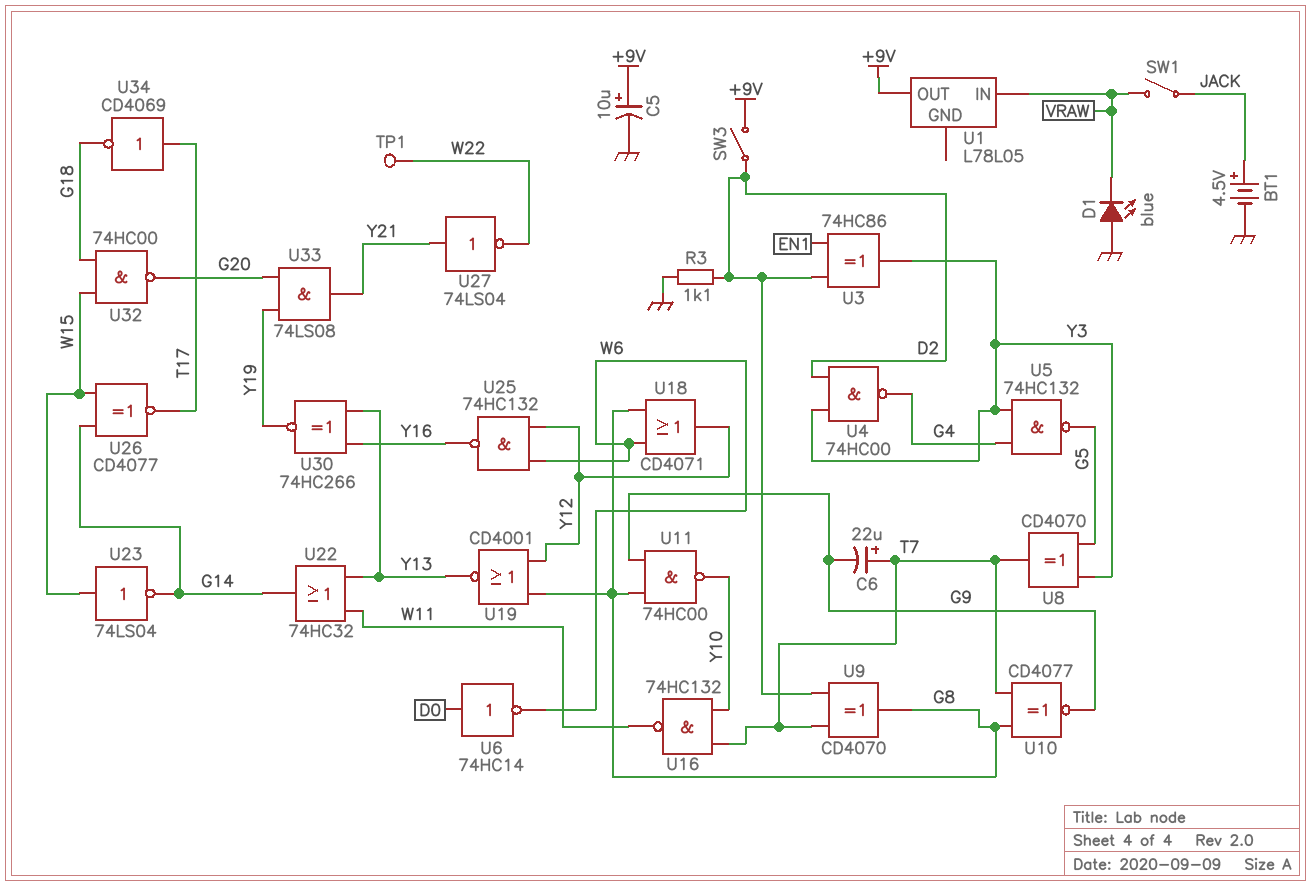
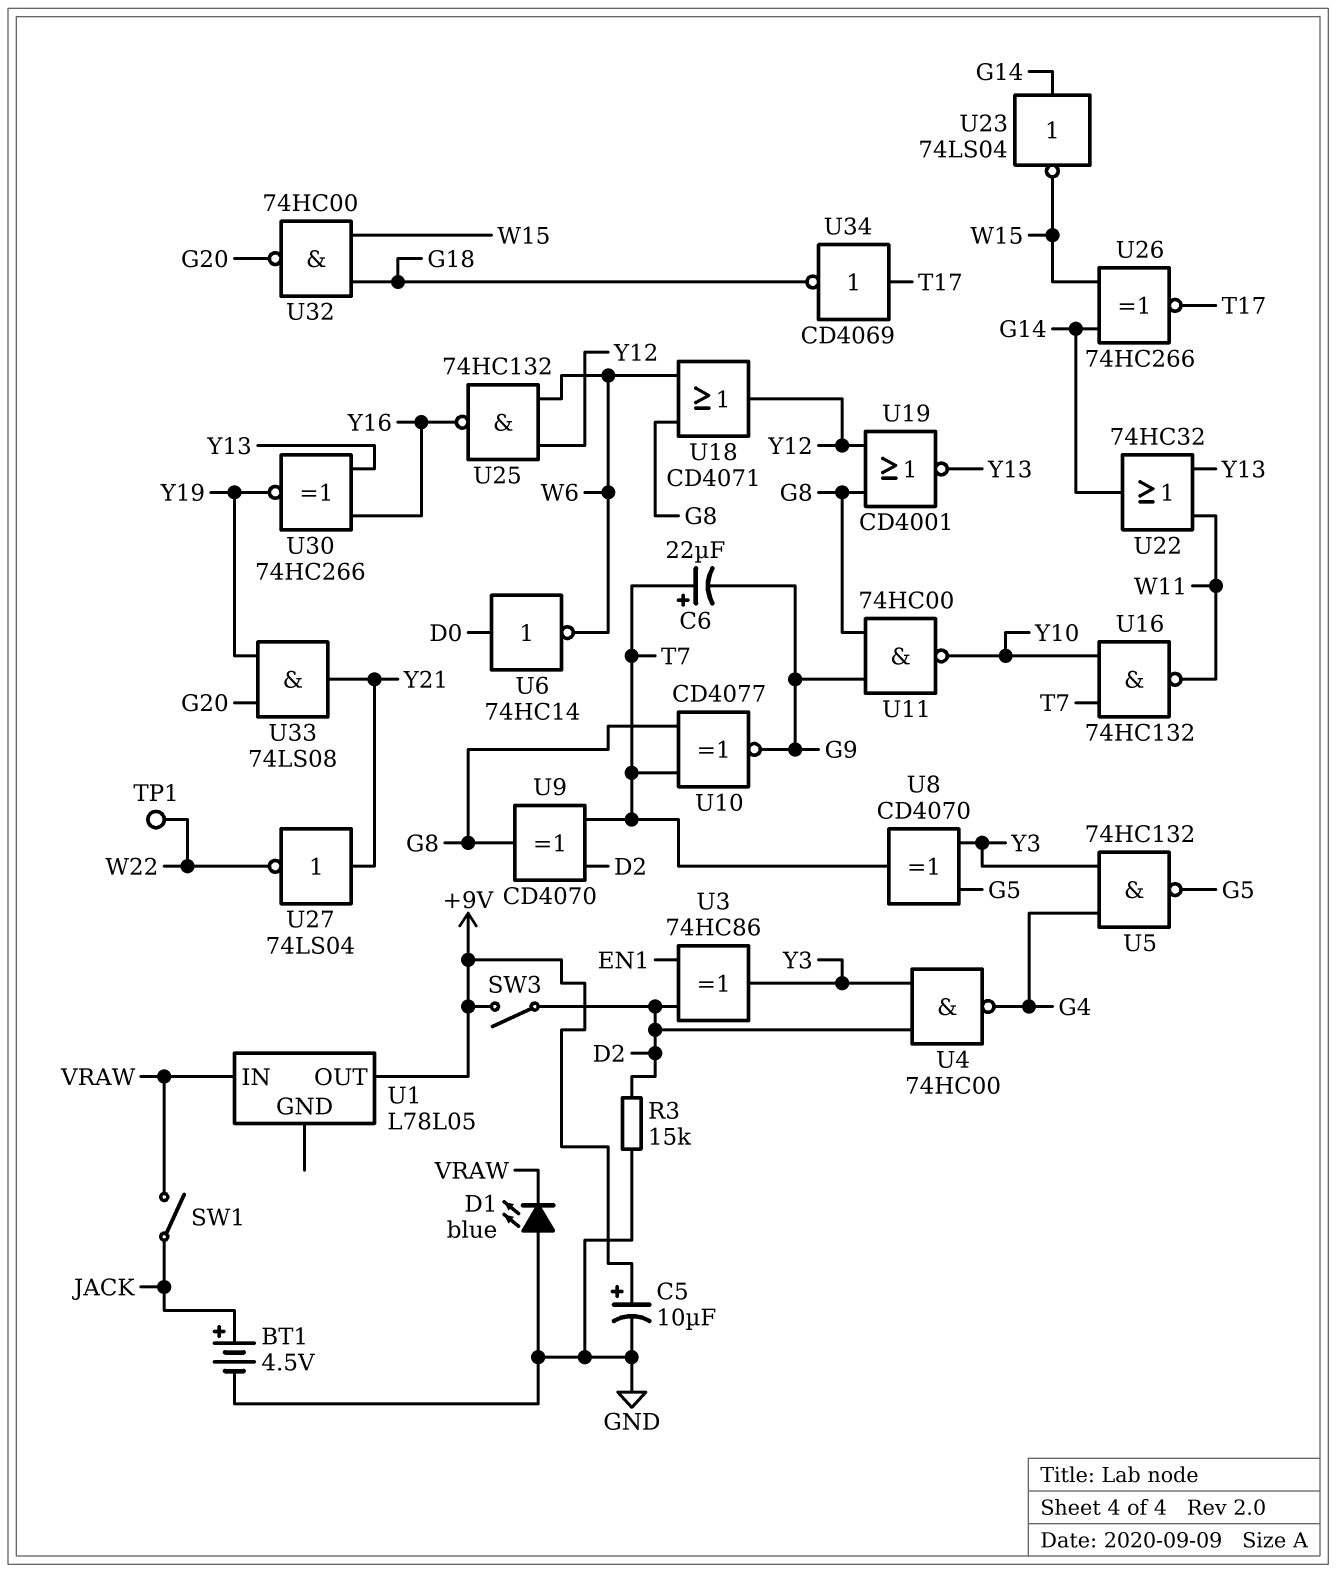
R3: 1.1k (D2, GND) -> 15k (D2, GND)
U23: NOT 74LS04 (in W15, out G14) -> NOT 74LS04 (in G14, out W15)
U26: XNOR CD4077 (in G14, in W15, out T17) -> XNOR 74HC266 (in G14, in W15, out T17)

